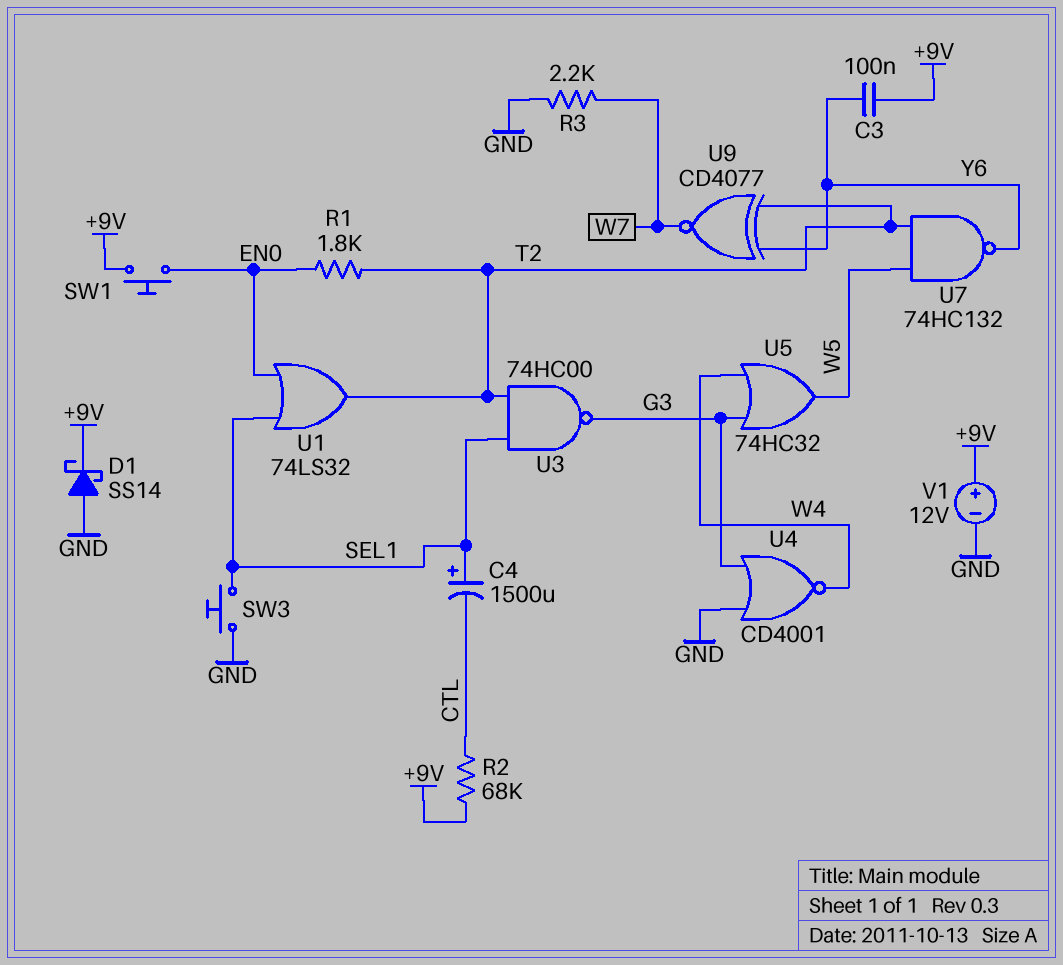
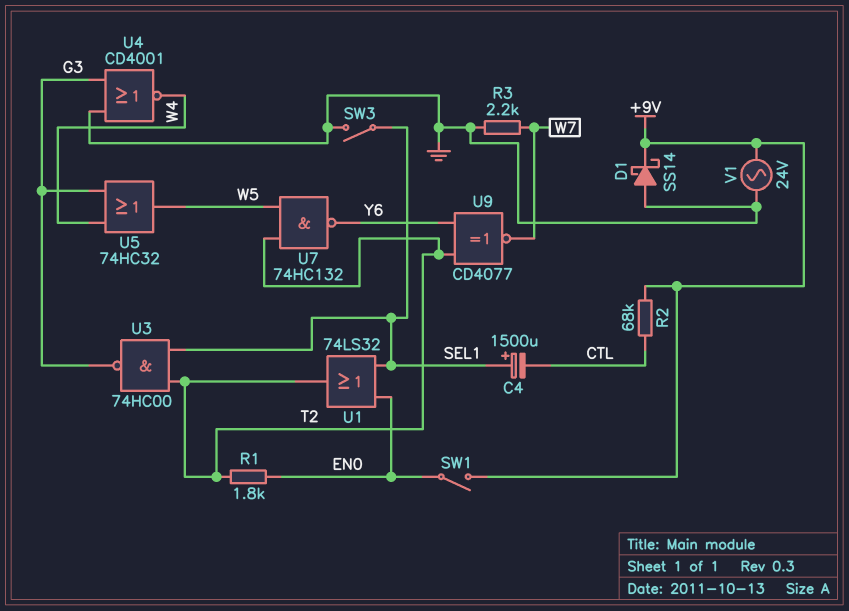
C3: 100nF (+9V, Y6) -> none
SW1: button (+9V, EN0) -> switch (+9V, EN0)
SW3: button (GND, SEL1) -> switch (GND, SEL1)
V1: 12V (plus +9V, minus GND) -> AC 24V (+9V, GND)

